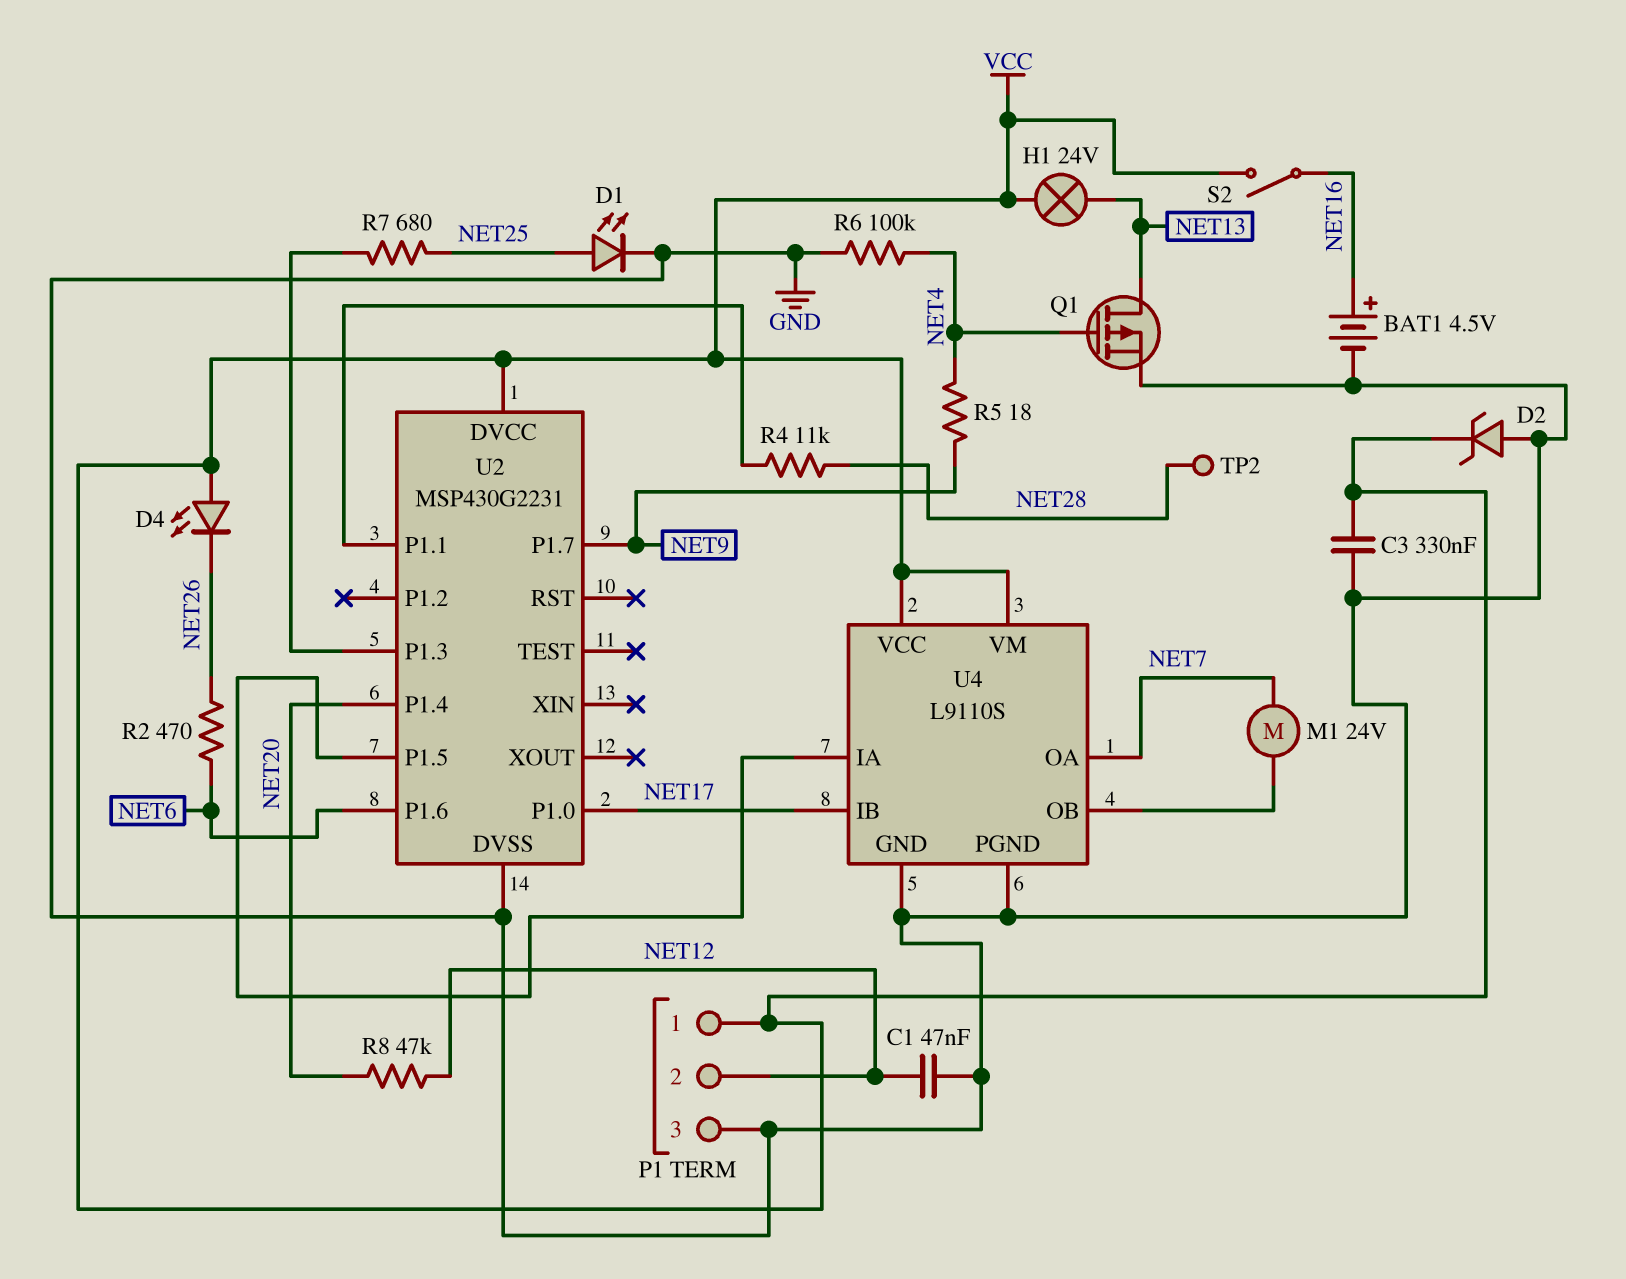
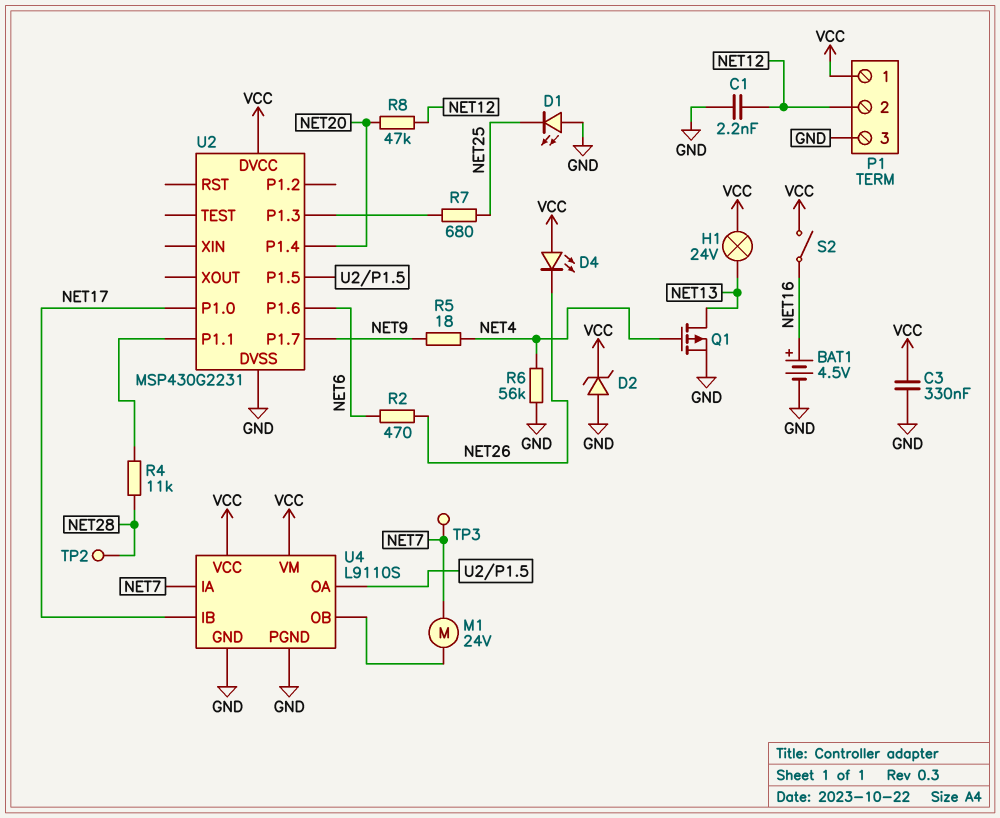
C1: 47nF (GND, NET12) -> 2.2nF (GND, NET12)
D1: LED (A NET25, K GND) -> LED (A GND, K NET25)
R6: 100k (GND, NET4) -> 56k (GND, NET4)
TP3: none -> test point (NET7)
U4 pin IA: U2/P1.5 -> NET7
U4 pin OA: NET7 -> U2/P1.5

